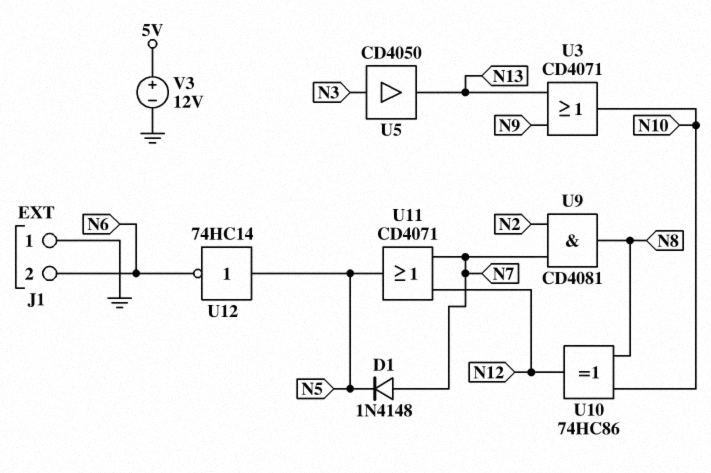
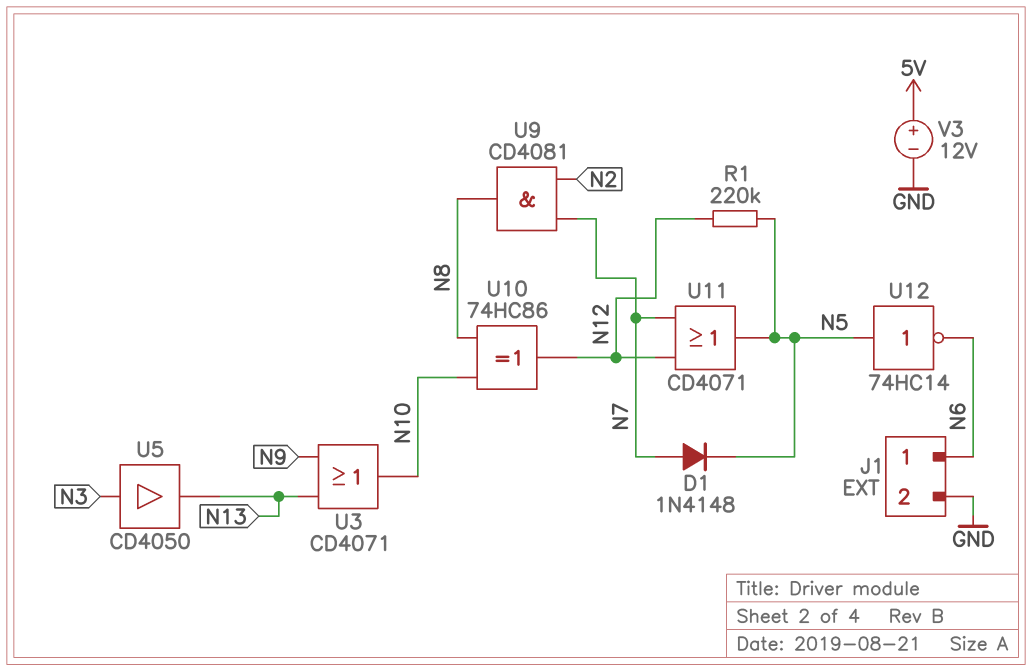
J1 pin 1: GND -> N6
J1 pin 2: N6 -> GND
R1: none -> 220k (N5, N12)

